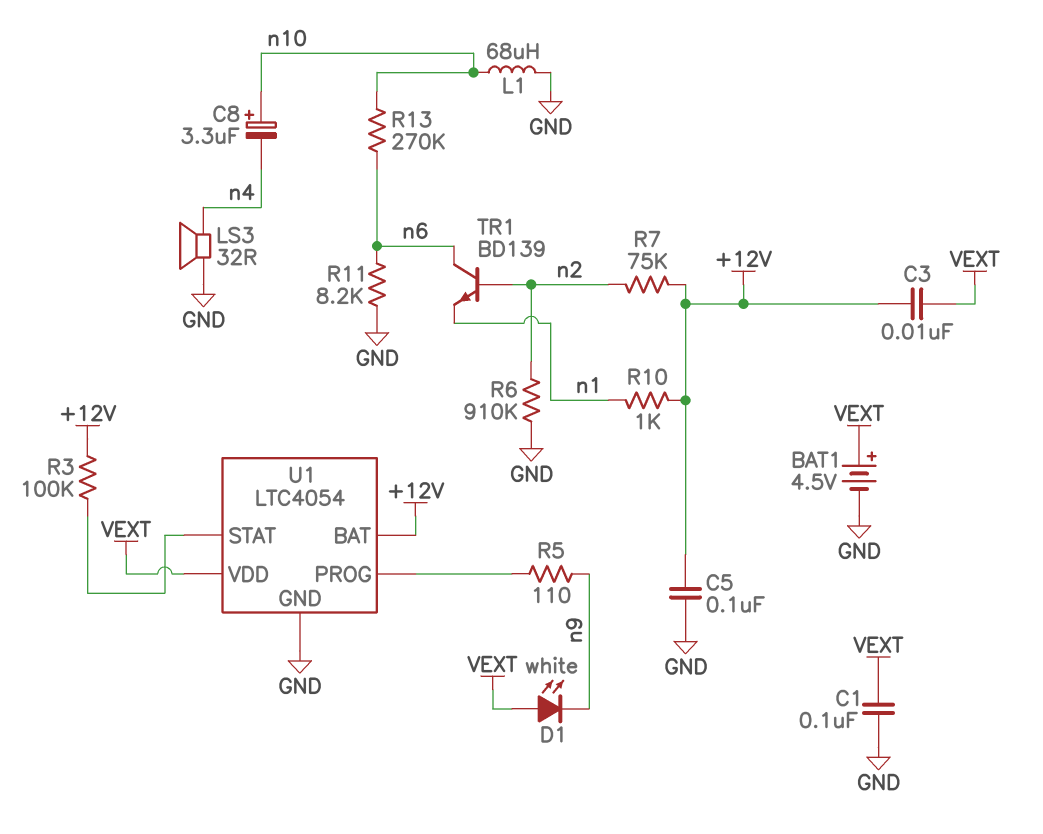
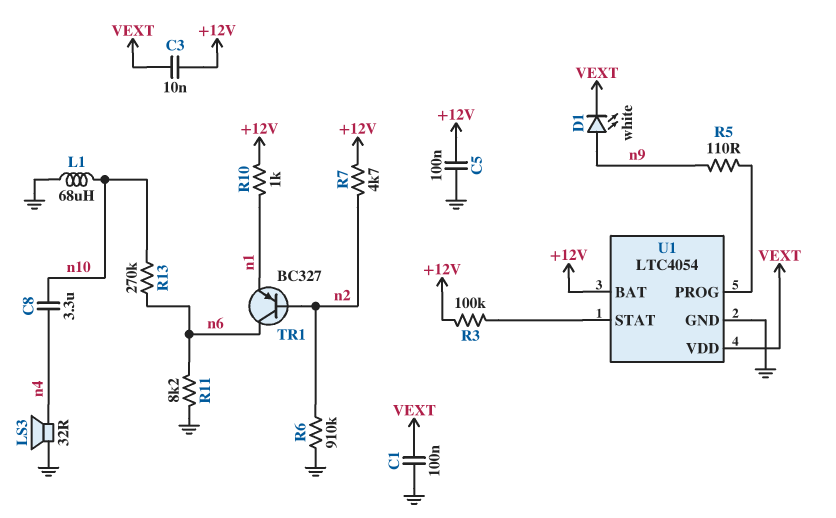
BAT1: 4.5V (plus VEXT, minus GND) -> none
C8: 3.3uF (plus n10, minus n4) -> 3.3uF (n4, n10)
D1: LED white (A VEXT, K n9) -> LED white (A n9, K VEXT)
R7: 75k (+12V, n2) -> 4.7k (+12V, n2)
TR1: NPN BD139 (B n2, C n6, E n1) -> PNP BC327 (B n2, C n6, E n1)

